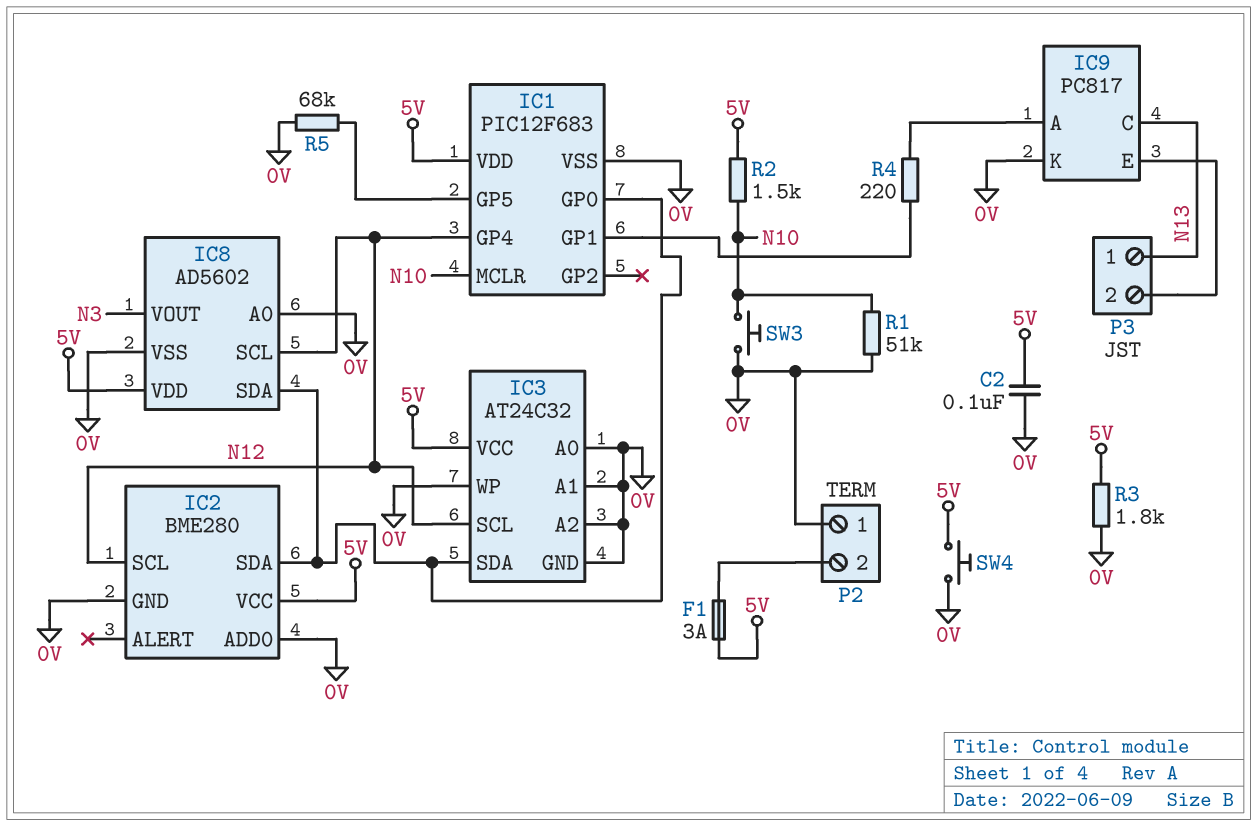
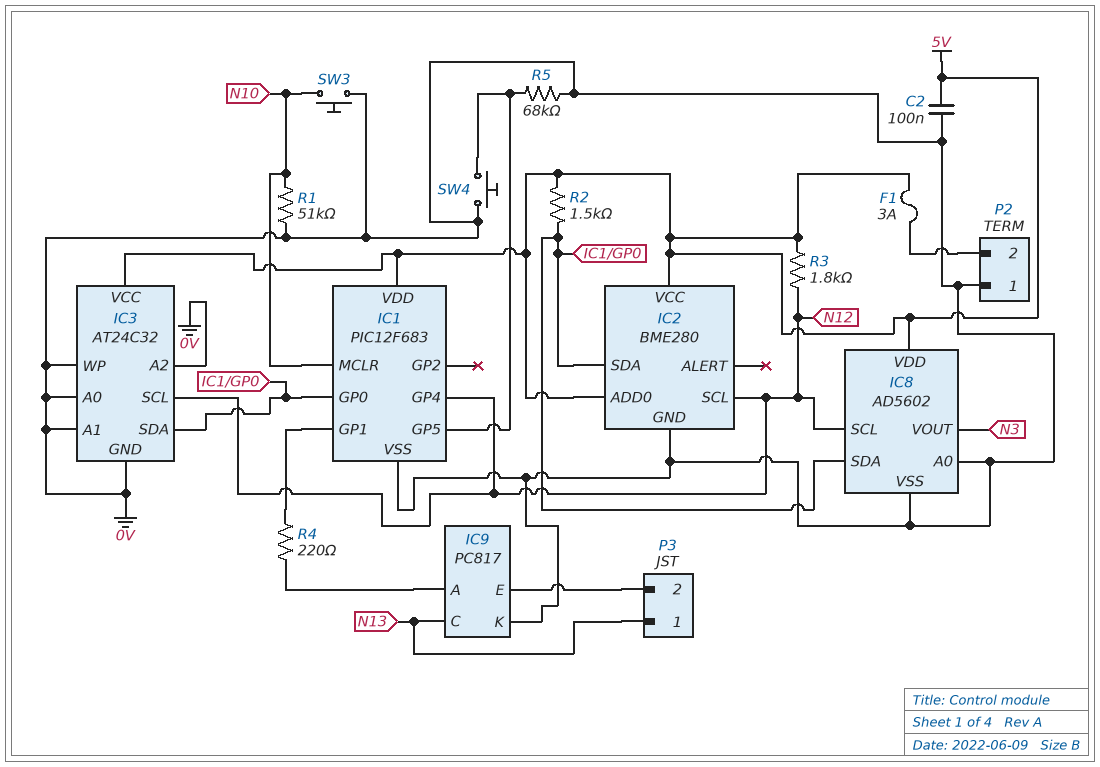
IC2 pin ADD0: 0V -> 5V
R2: 1.5k (5V, N10) -> 1.5k (5V, IC1/GP0)
R3: 1.8k (0V, 5V) -> 1.8k (5V, N12)
SW4: button (0V, 5V) -> button (0V, IC1/GP5)

